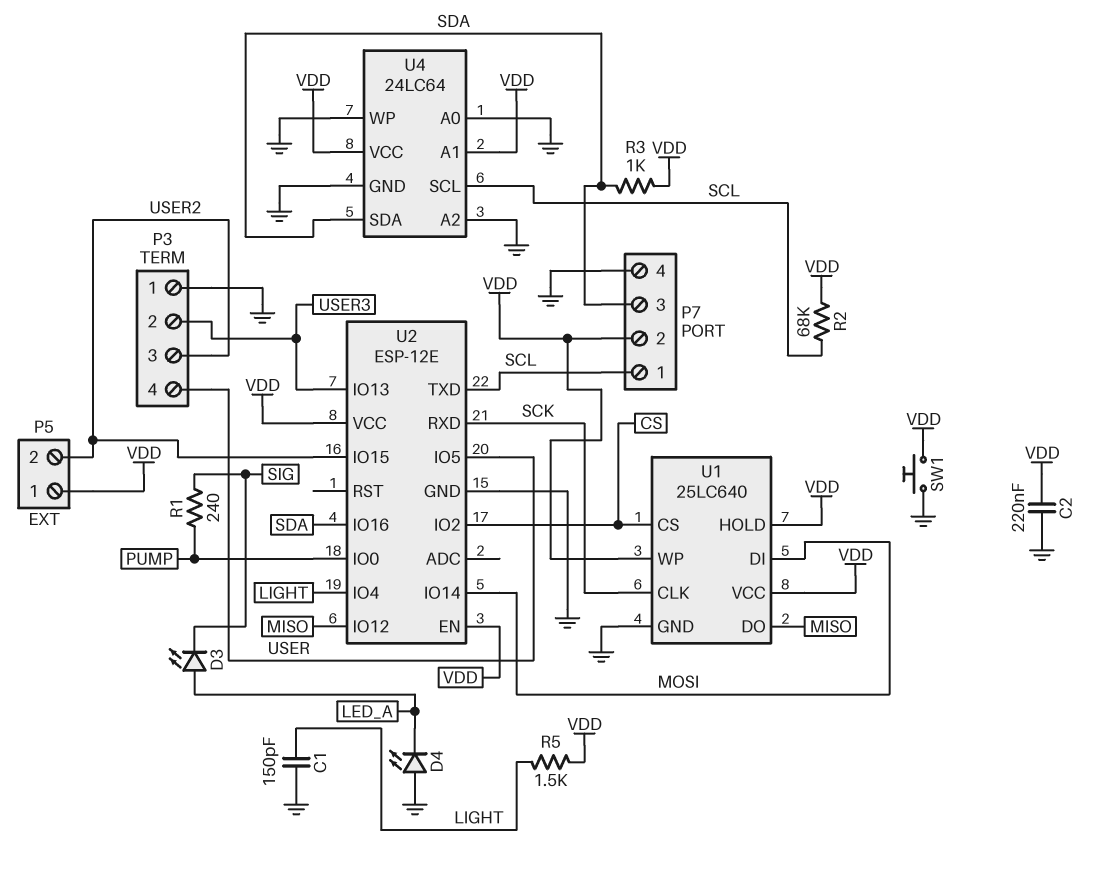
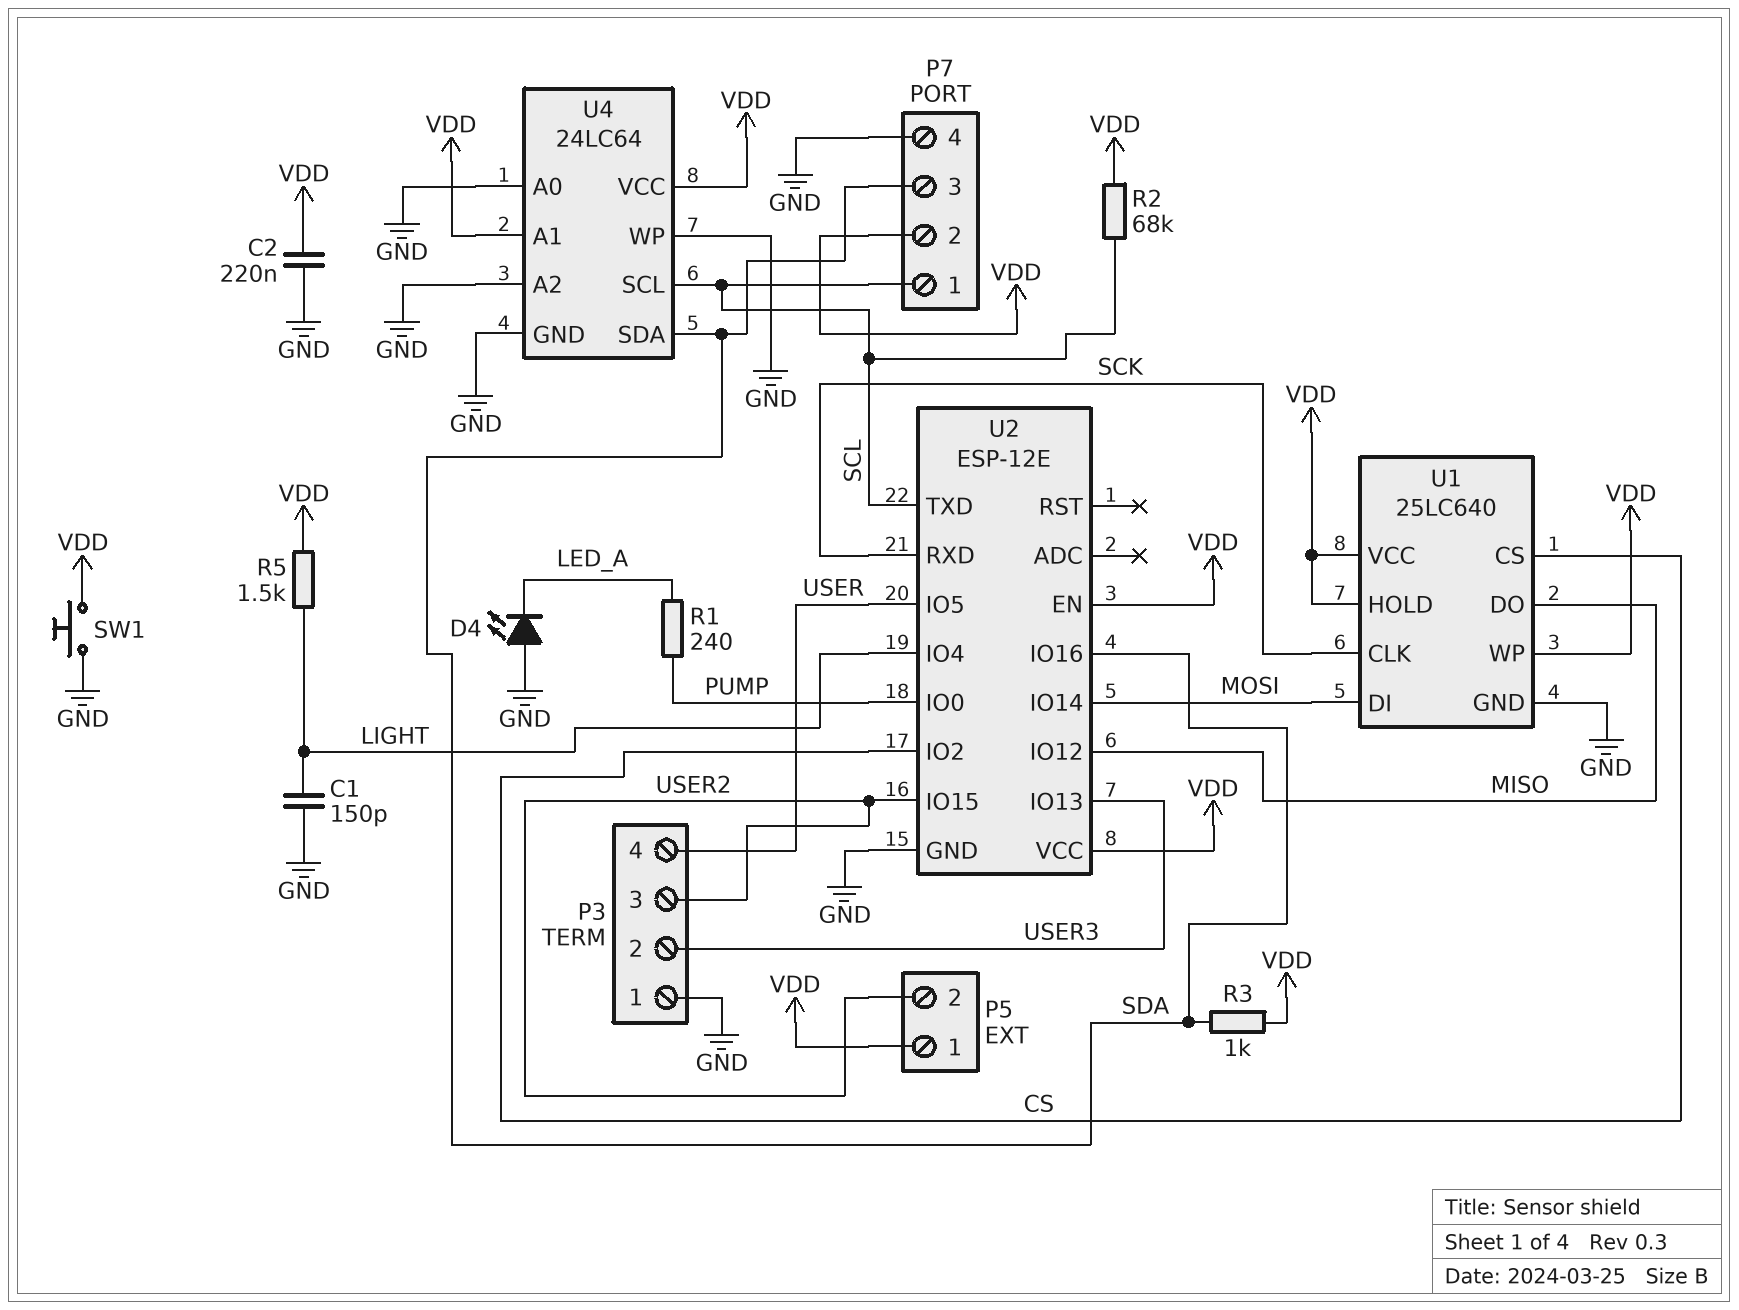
D3: LED (A LED_A, K SIG) -> none
R1: 240 (PUMP, SIG) -> 240 (LED_A, PUMP)

